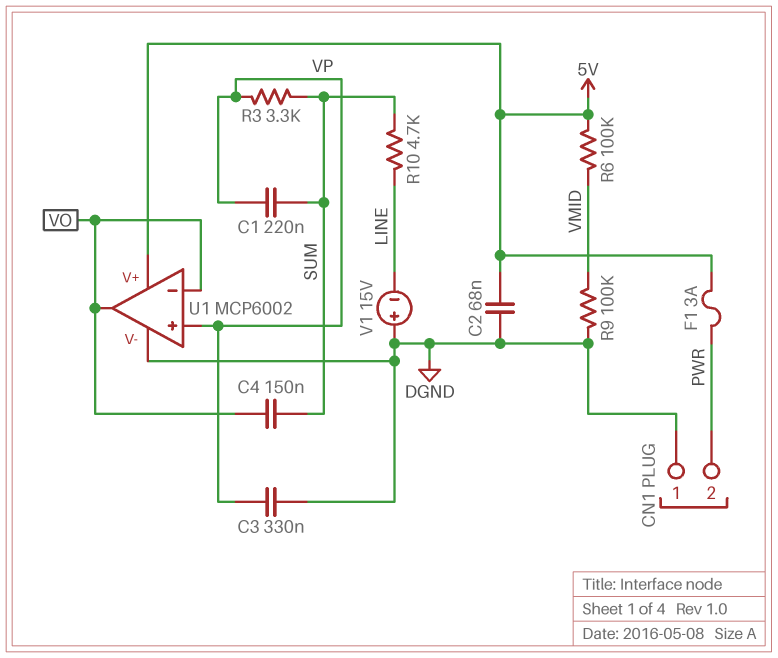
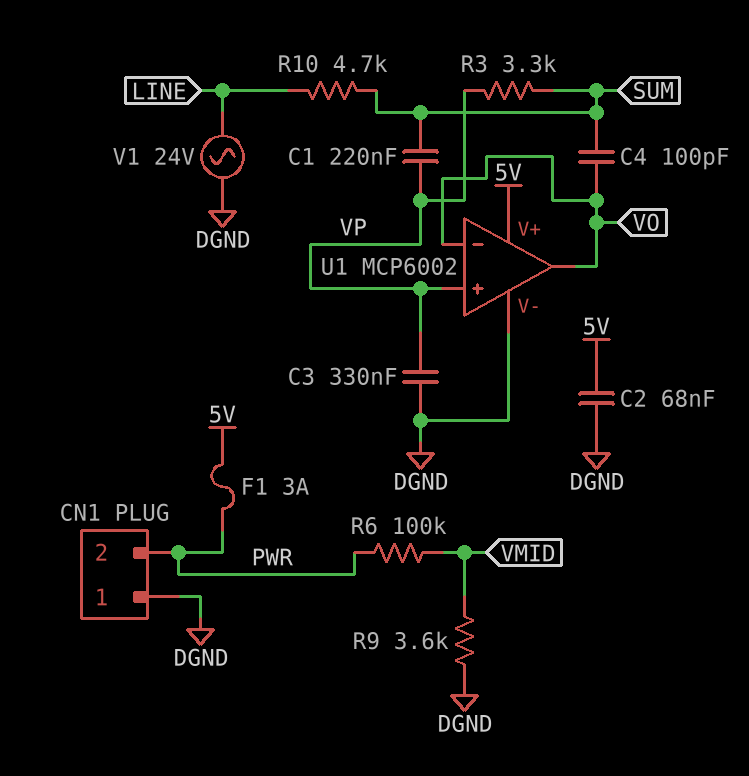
C4: 150nF (SUM, VO) -> 100pF (SUM, VO)
R6: 100k (5V, VMID) -> 100k (PWR, VMID)
R9: 100k (DGND, VMID) -> 3.6k (DGND, VMID)
V1: 15V (plus DGND, minus LINE) -> AC 24V (DGND, LINE)

